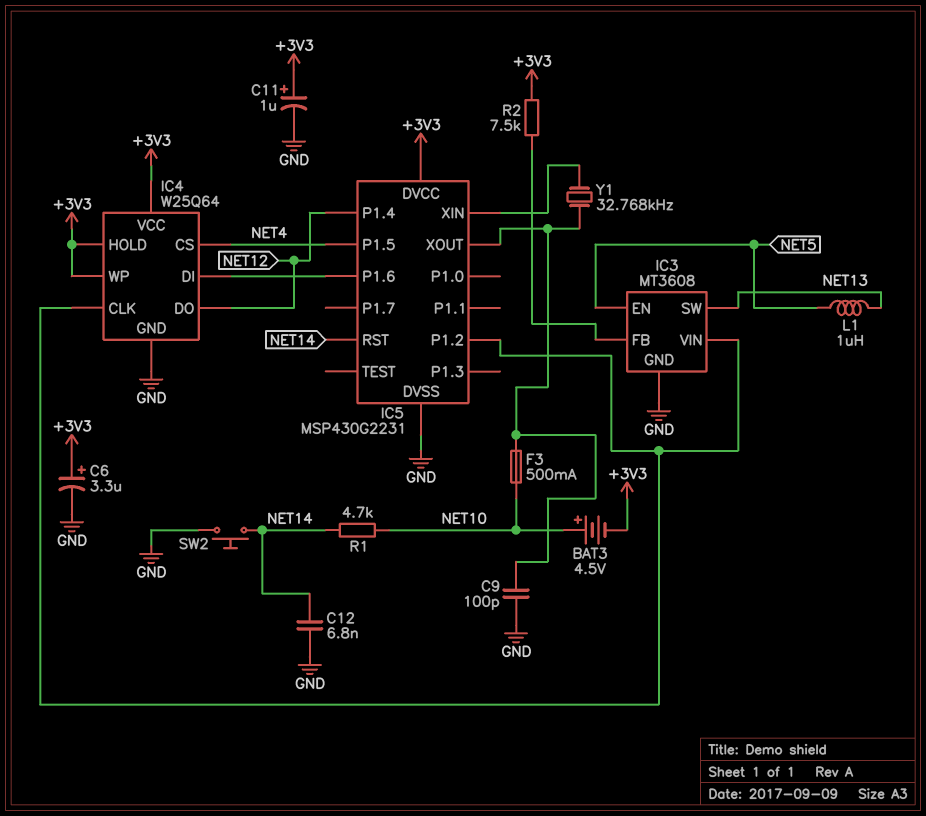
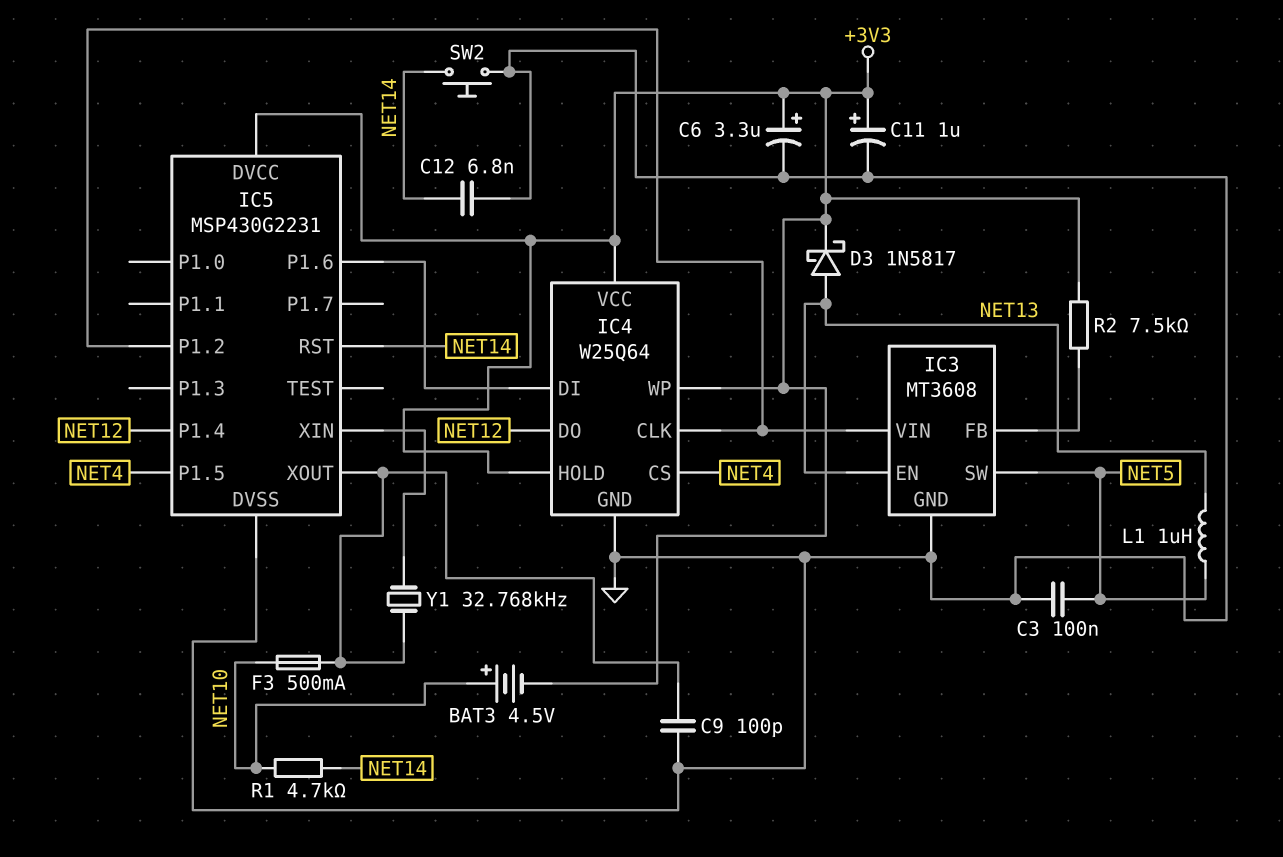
C3: none -> 100nF (GND, NET5)
D3: none -> schottky 1N5817 (A NET13, K +3V3)
IC3 pin EN: NET5 -> NET13
IC3 pin SW: NET13 -> NET5

